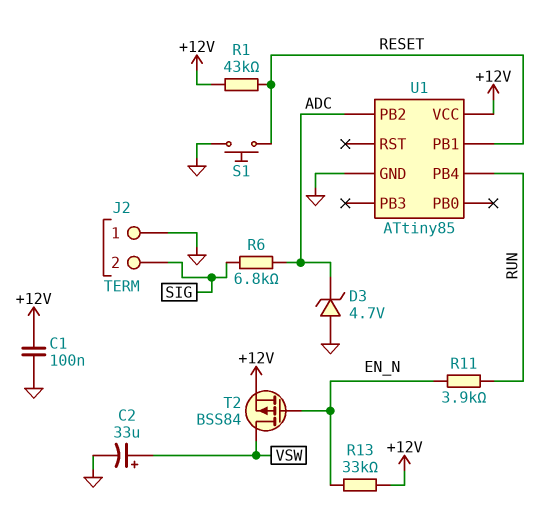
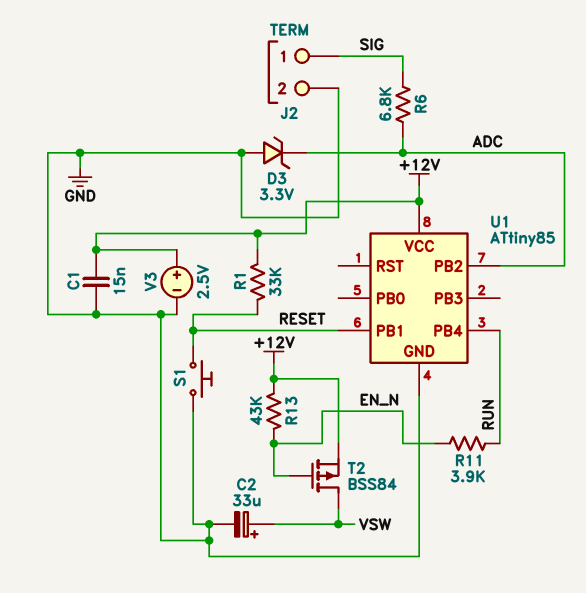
C1: 100nF (+12V, GND) -> 15nF (+12V, GND)
D3: zener 4.7V (A GND, K ADC) -> zener 3.3V (A GND, K ADC)
J2 pin 1: GND -> SIG
J2 pin 2: SIG -> GND
R1: 43k (+12V, RESET) -> 33k (+12V, RESET)
R13: 33k (+12V, EN_N) -> 43k (+12V, EN_N)
V3: none -> 2.5V (plus +12V, minus GND)

